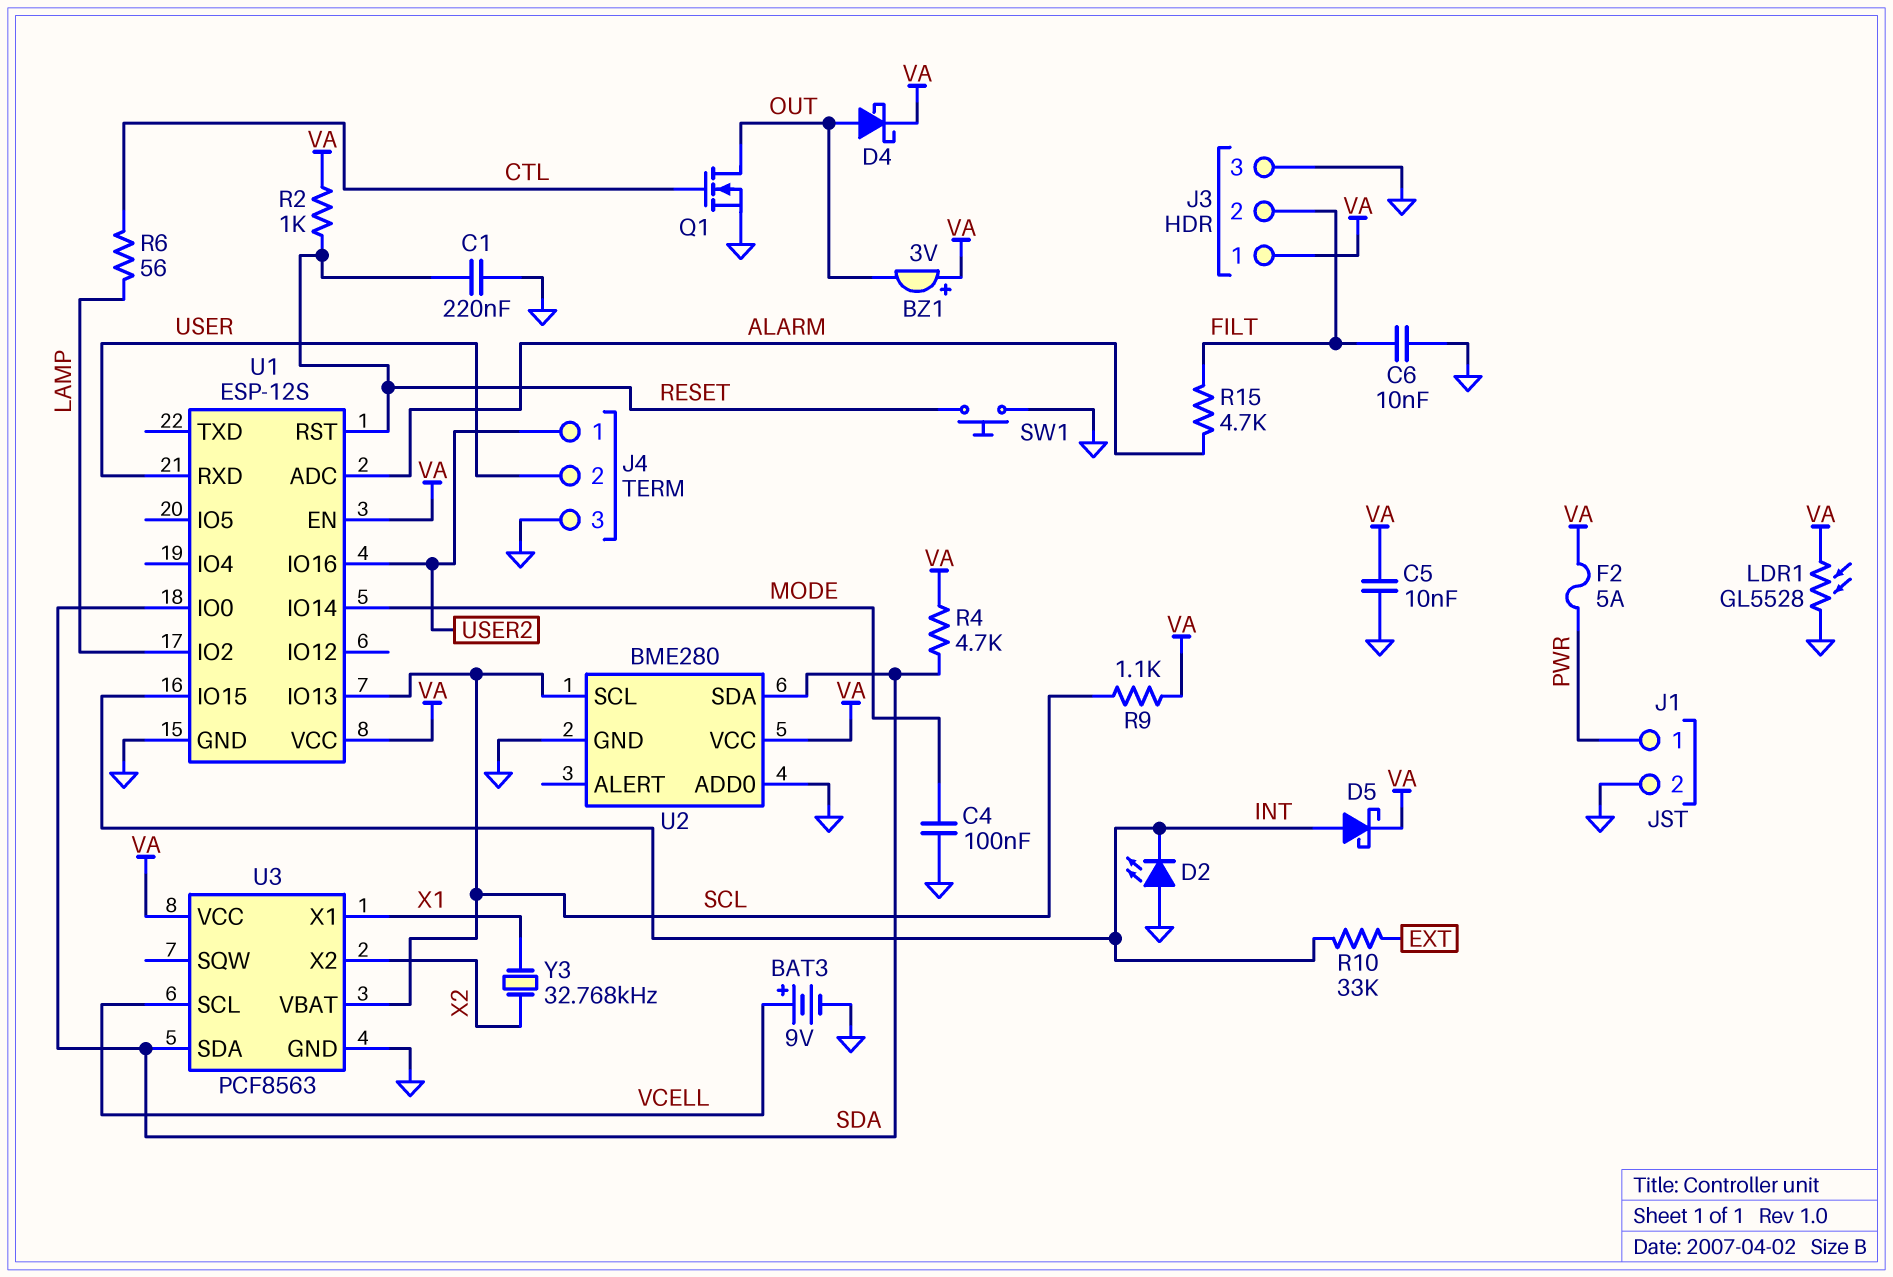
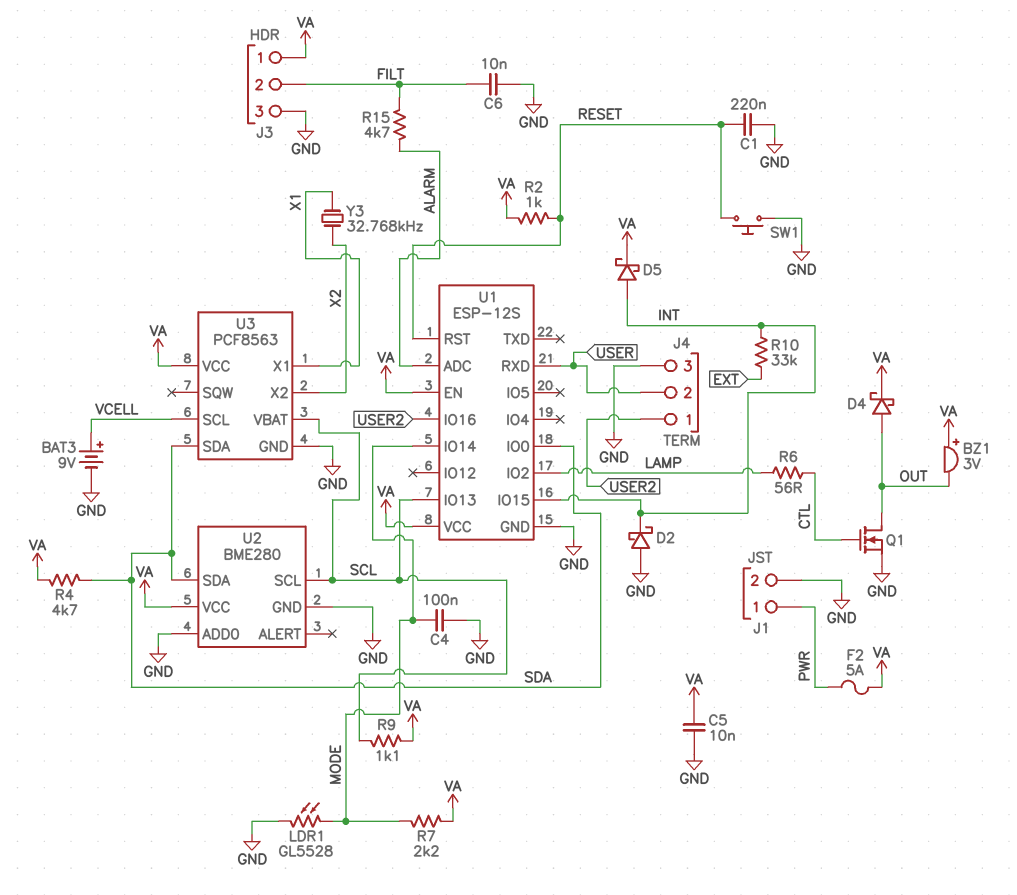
D2: LED (A GND, K INT) -> schottky (A GND, K INT)
LDR1: GL5528 (GND, VA) -> GL5528 (GND, MODE)
R7: none -> 2.2k (MODE, VA)

